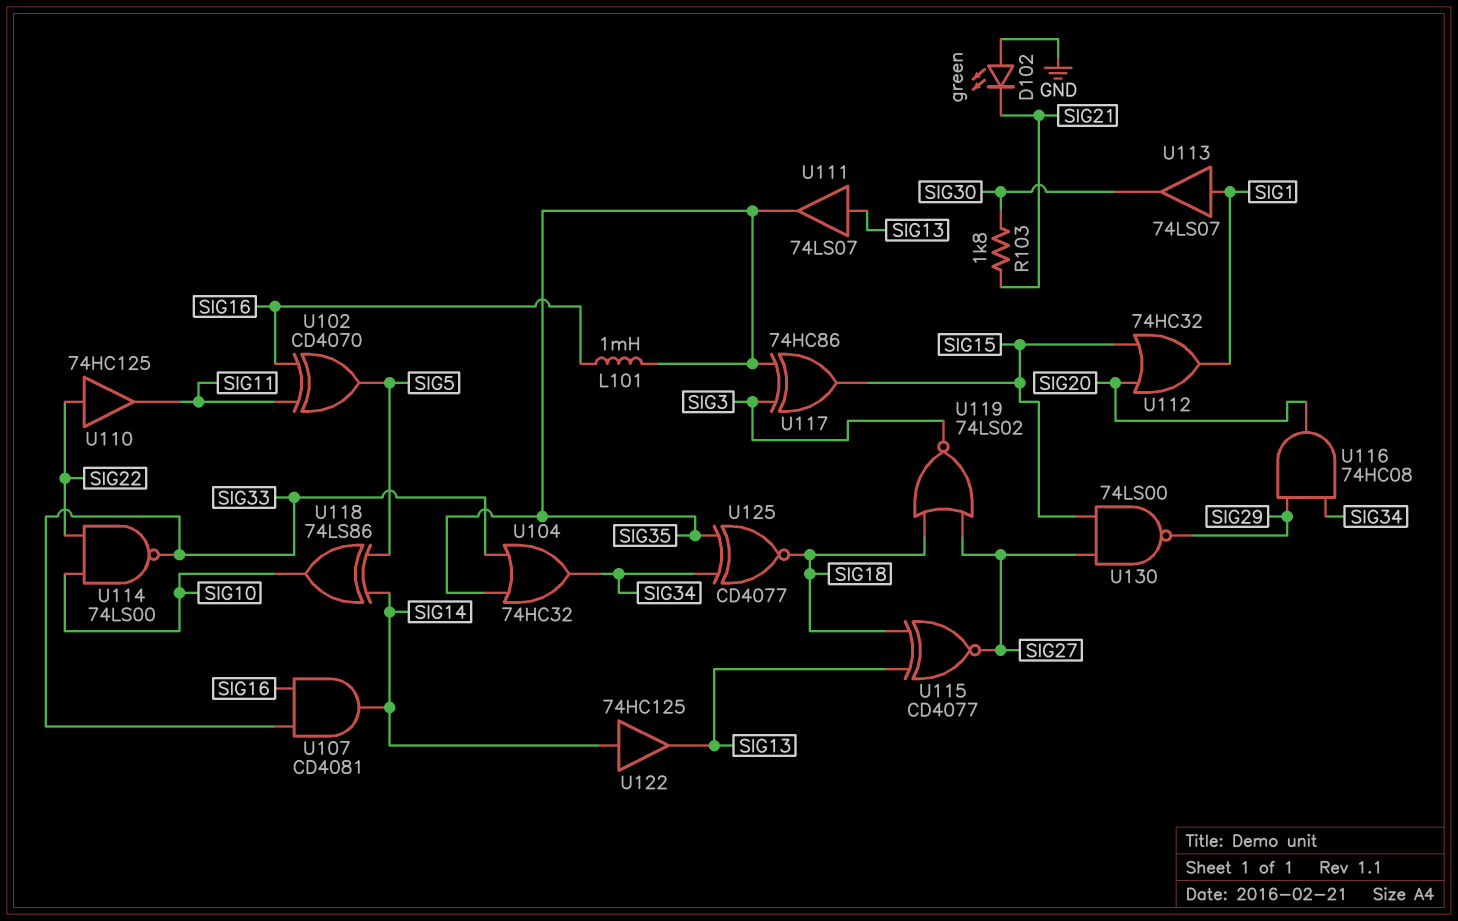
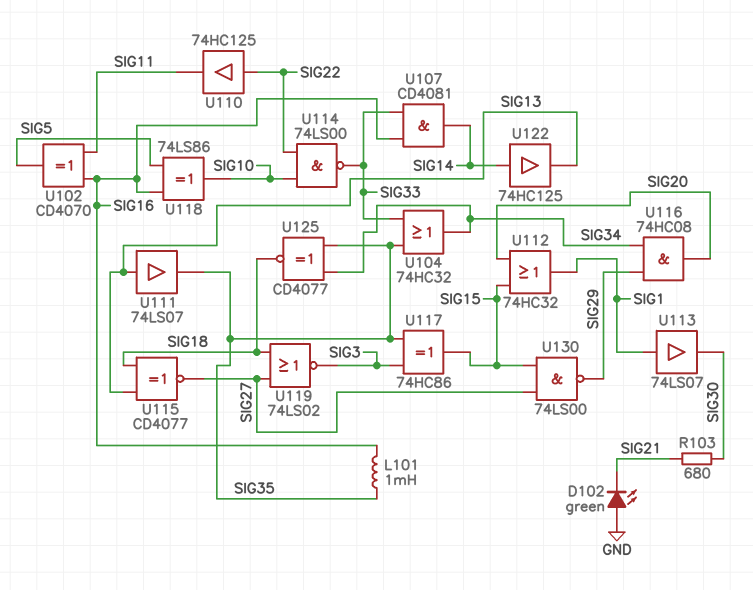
R103: 1.8k (SIG21, SIG30) -> 680 (SIG21, SIG30)
U118: XOR 74LS86 (in SIG5, in SIG14, out SIG10) -> XOR 74LS86 (in SIG5, in SIG16, out SIG10)

